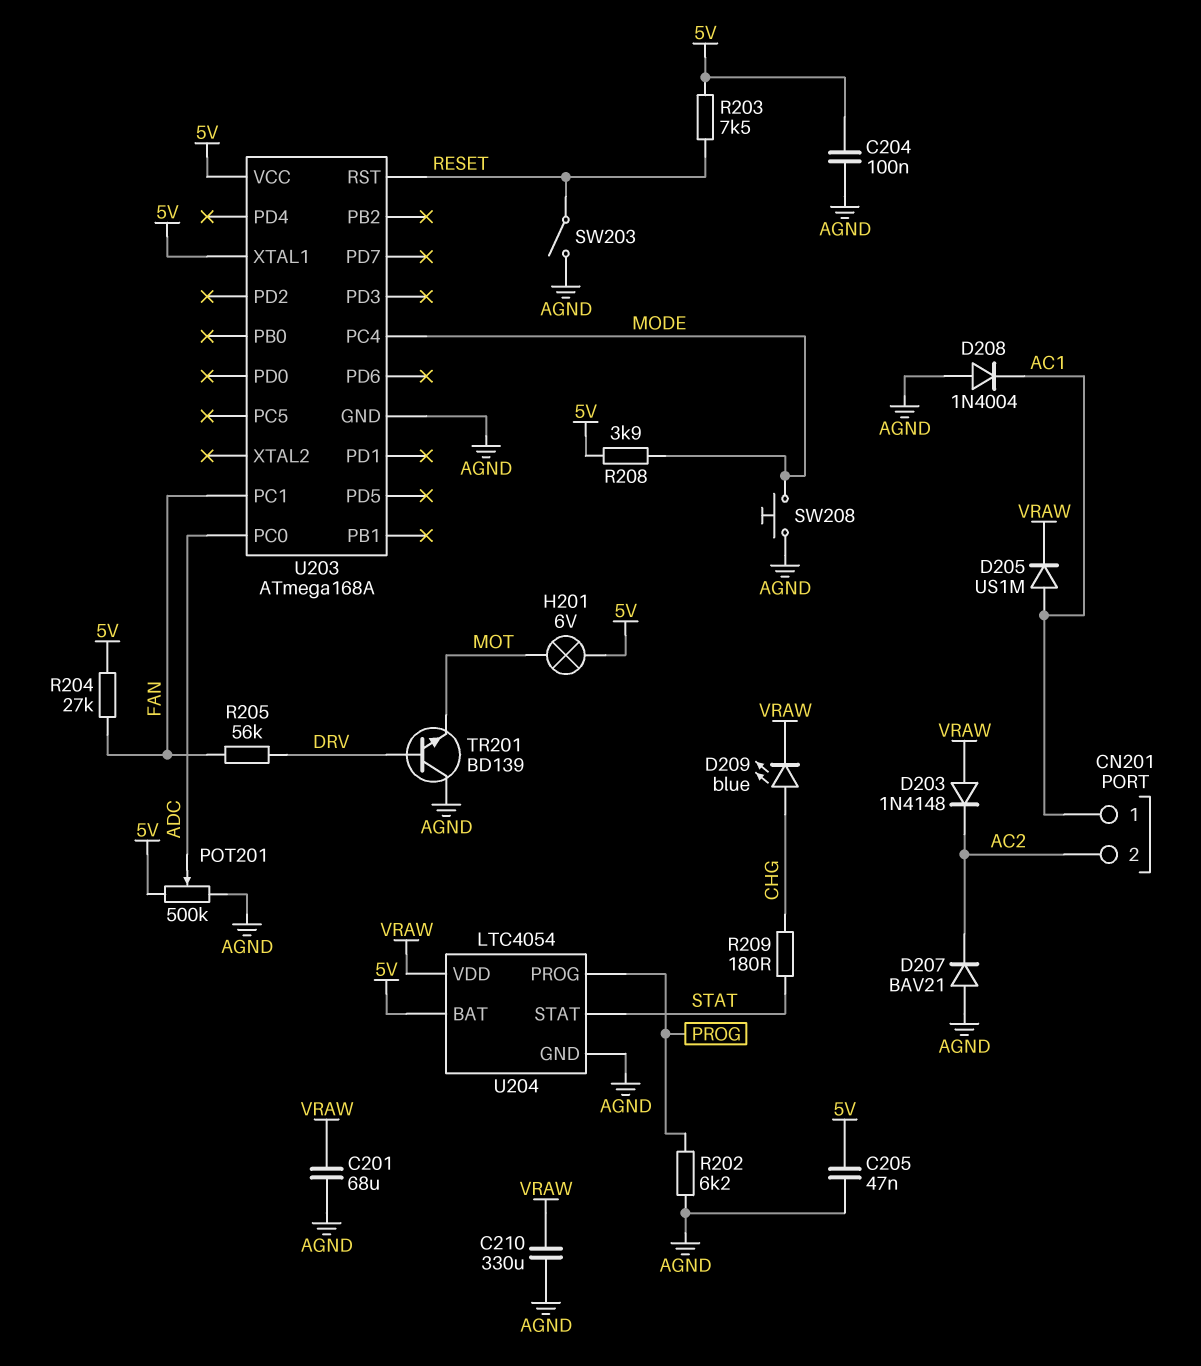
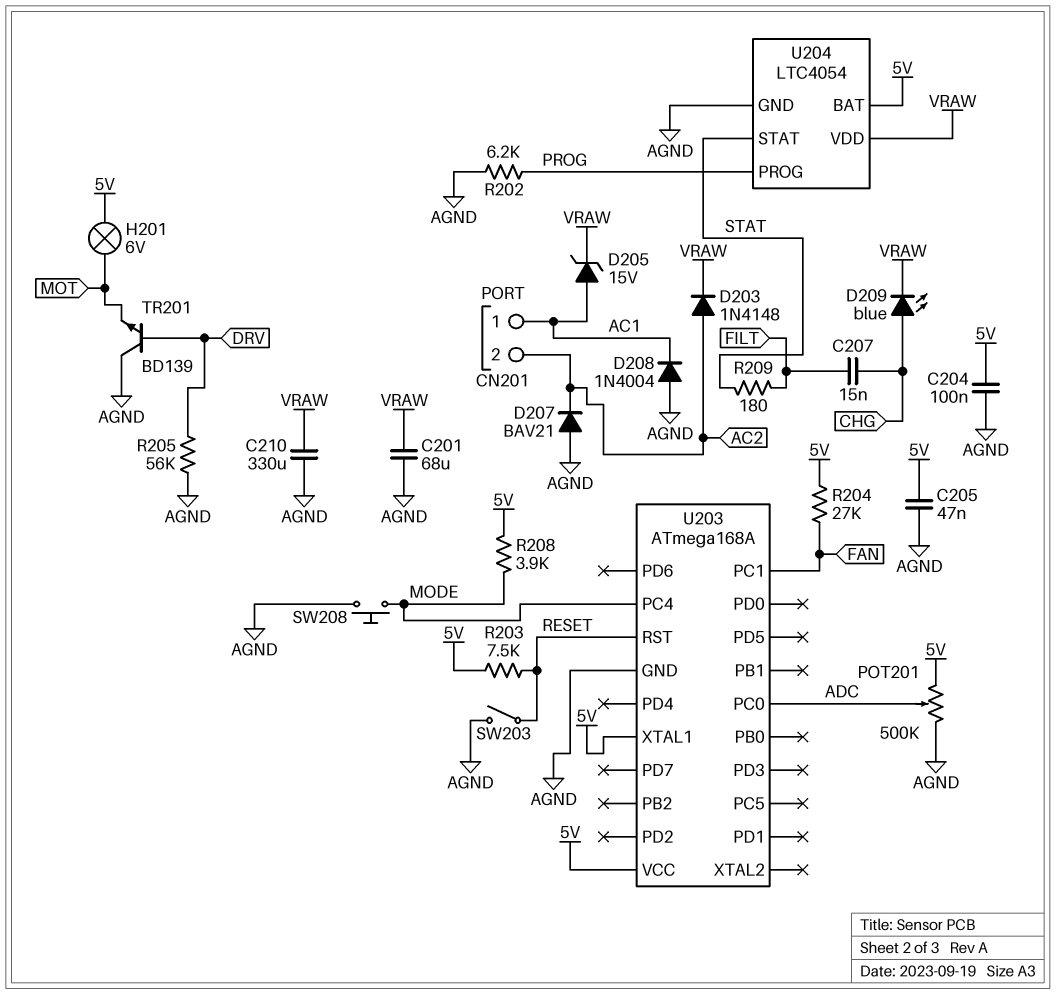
C207: none -> 15nF (CHG, FILT)
D203: diode 1N4148 (A VRAW, K AC2) -> diode 1N4148 (A AC2, K VRAW)
D205: diode US1M (A AC1, K VRAW) -> zener 15V (A AC1, K VRAW)
R205: 56k (DRV, FAN) -> 56k (AGND, DRV)
R209: 180 (CHG, STAT) -> 180 (FILT, STAT)

